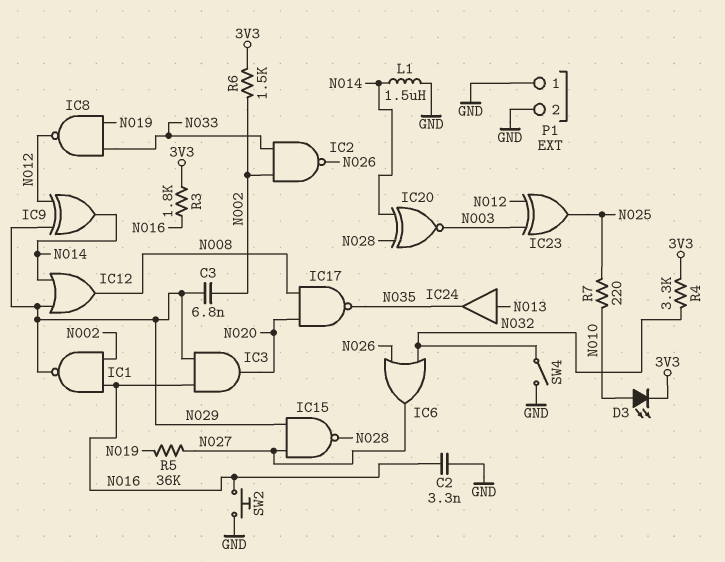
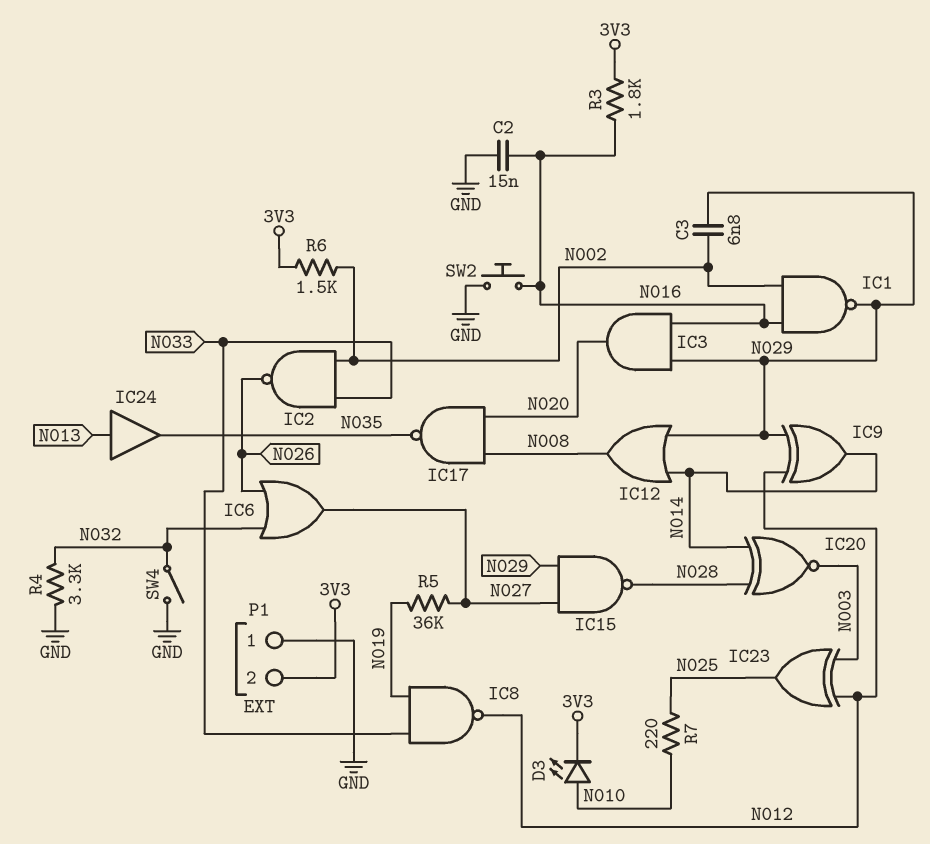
C2: 3.3nF (GND, N016) -> 15nF (GND, N016)
L1: 1.5uH (GND, N014) -> none
P1 pin 2: GND -> 3V3
R4: 3.3k (3V3, N032) -> 3.3k (GND, N032)

